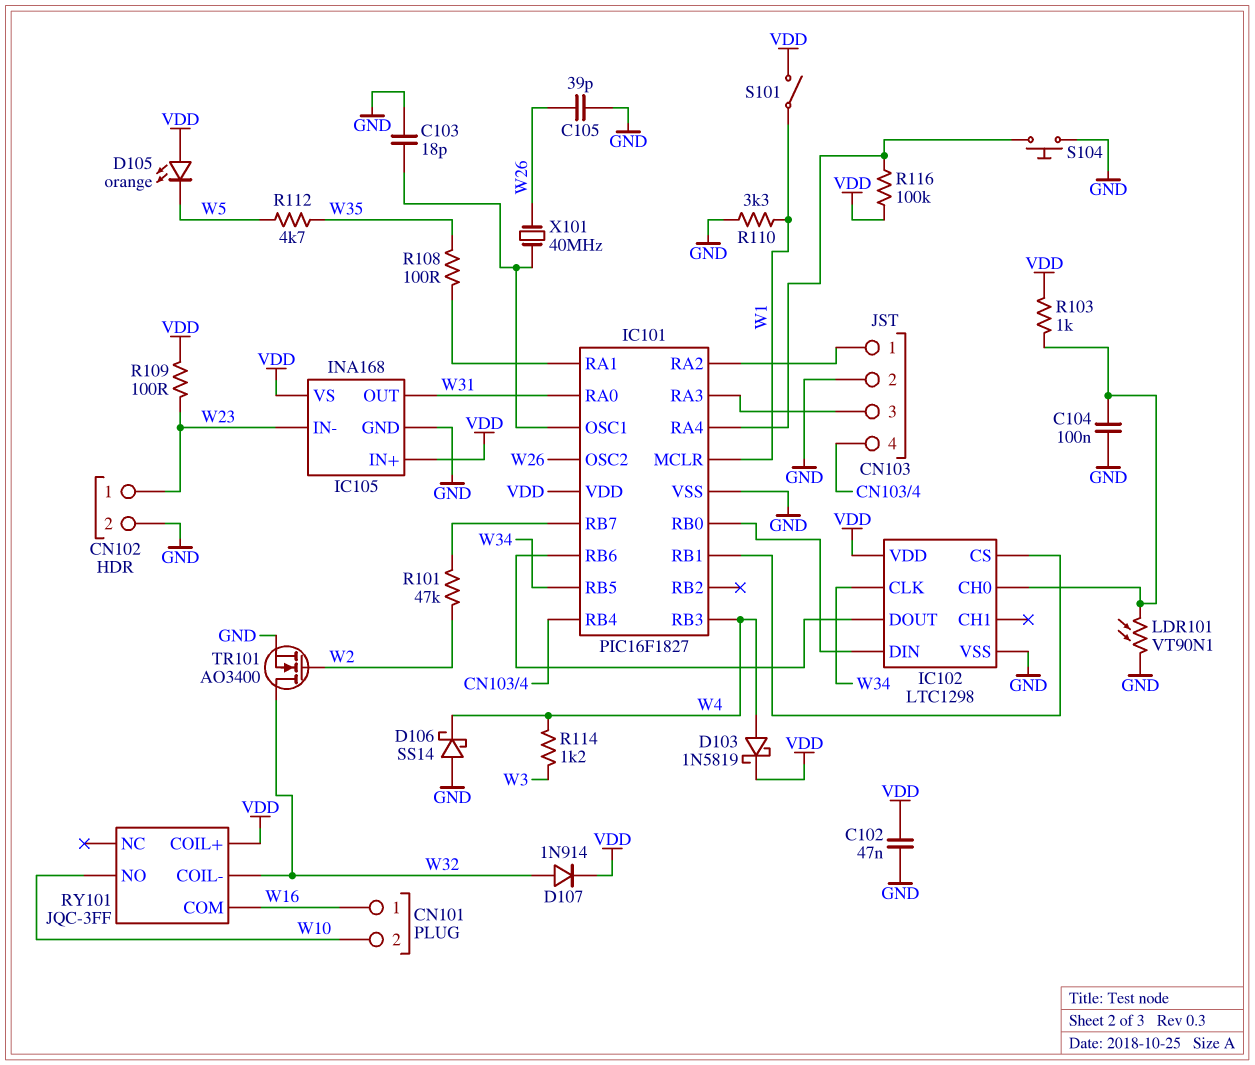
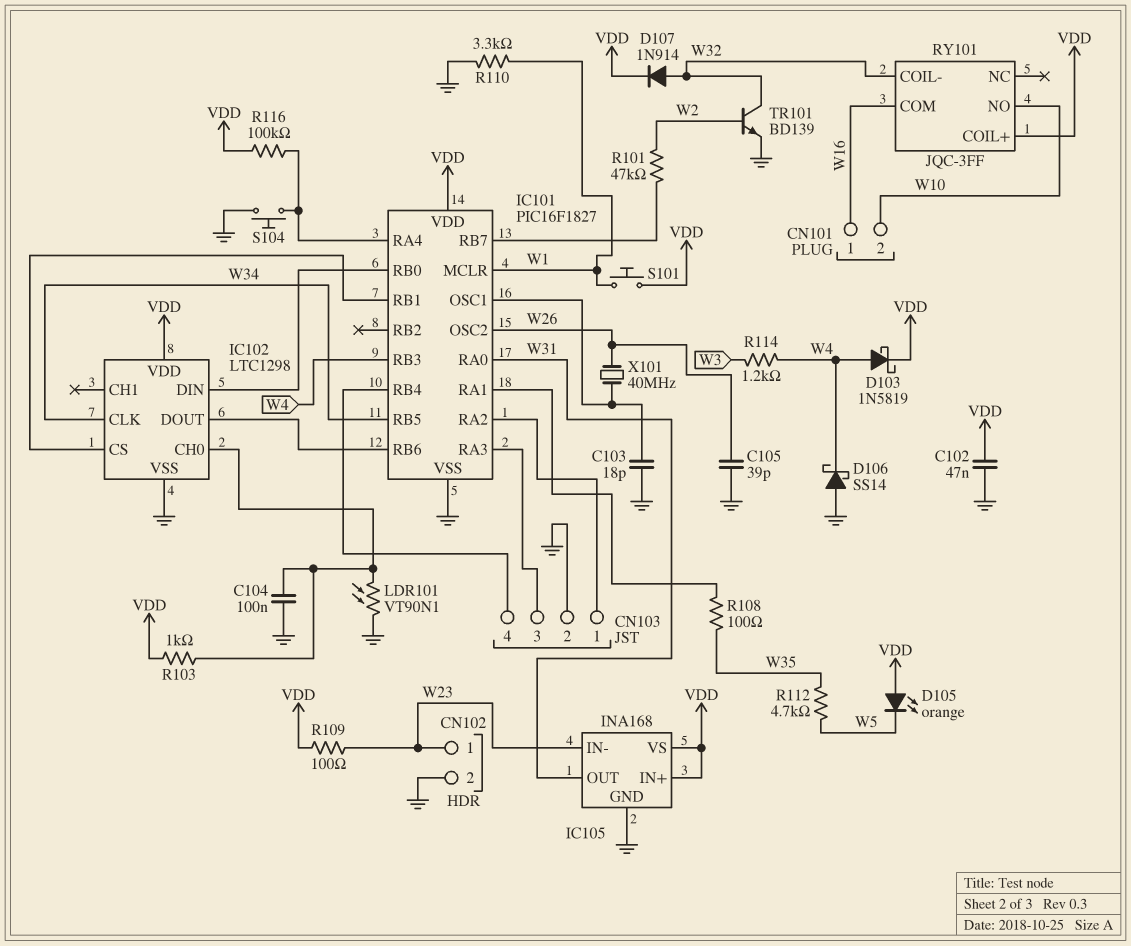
S101: switch (VDD, W1) -> button (VDD, W1)
TR101: NMOS AO3400 (G W2, D W32, S GND) -> NPN BD139 (B W2, C W32, E GND)

